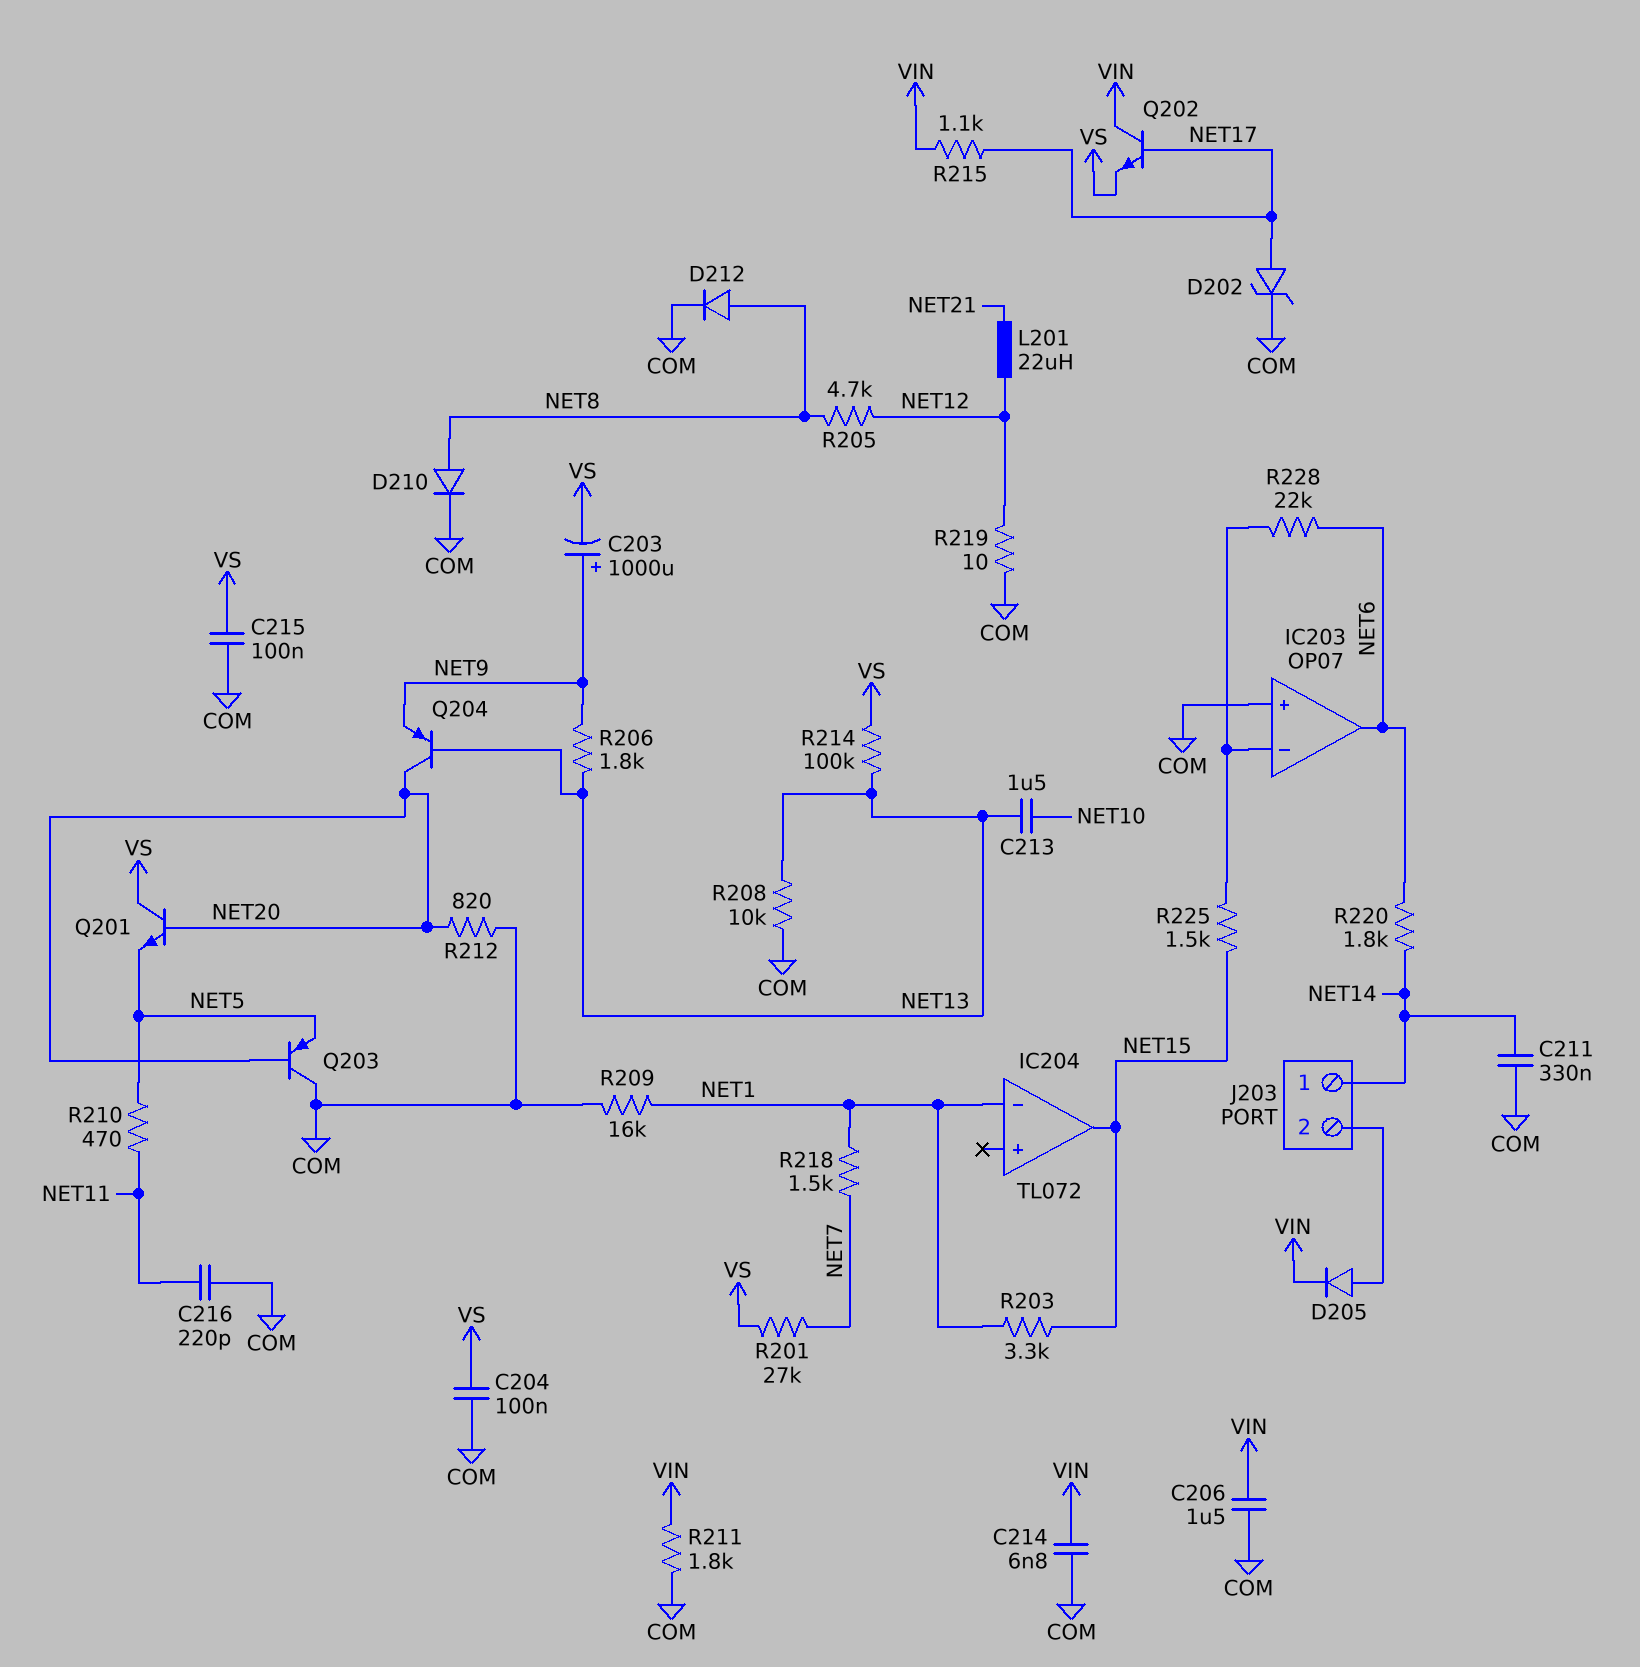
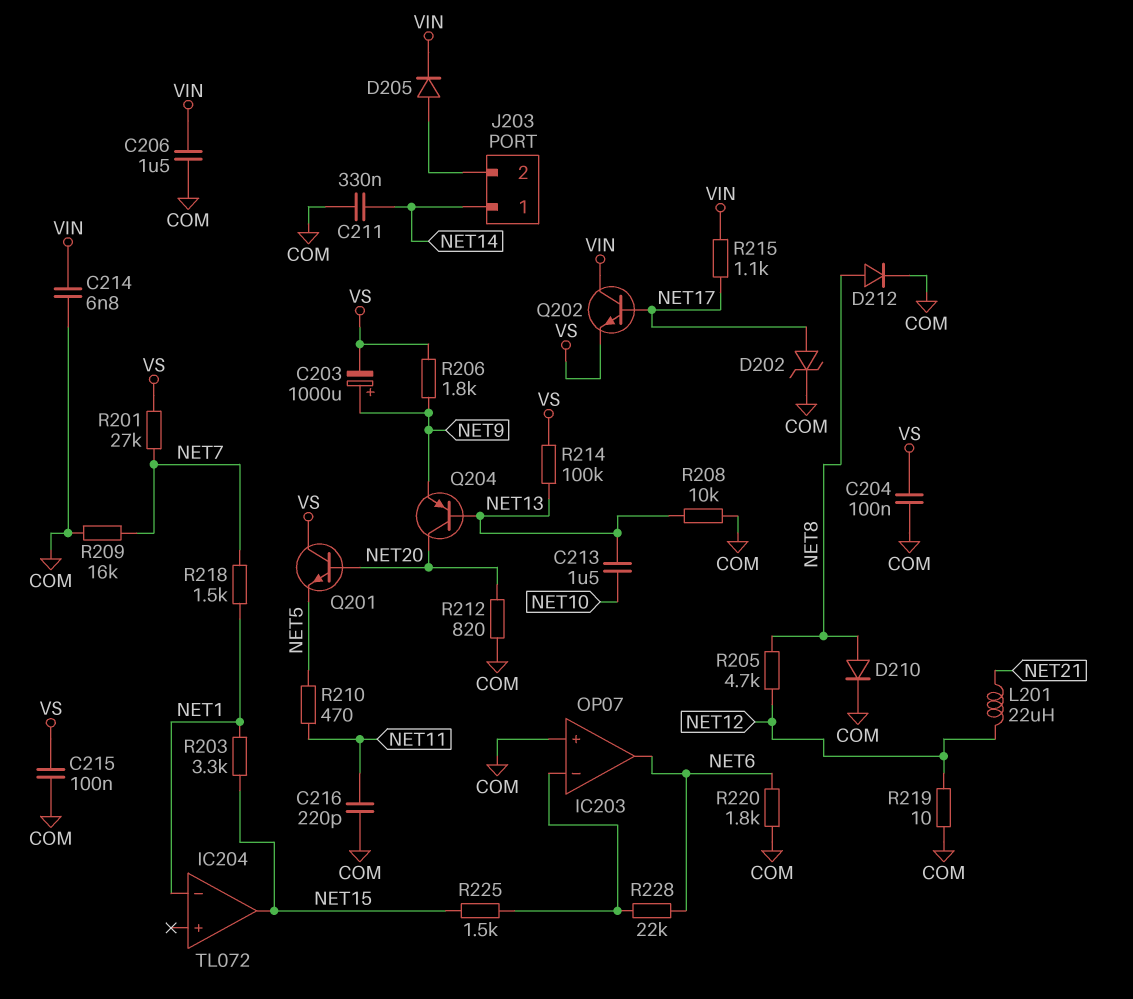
Q203: PNP (B NET20, C COM, E NET5) -> none
R206: 1.8k (NET9, NET13) -> 1.8k (NET9, VS)
R209: 16k (COM, NET1) -> 16k (COM, NET7)
R211: 1.8k (COM, VIN) -> none
R220: 1.8k (NET6, NET14) -> 1.8k (COM, NET6)

